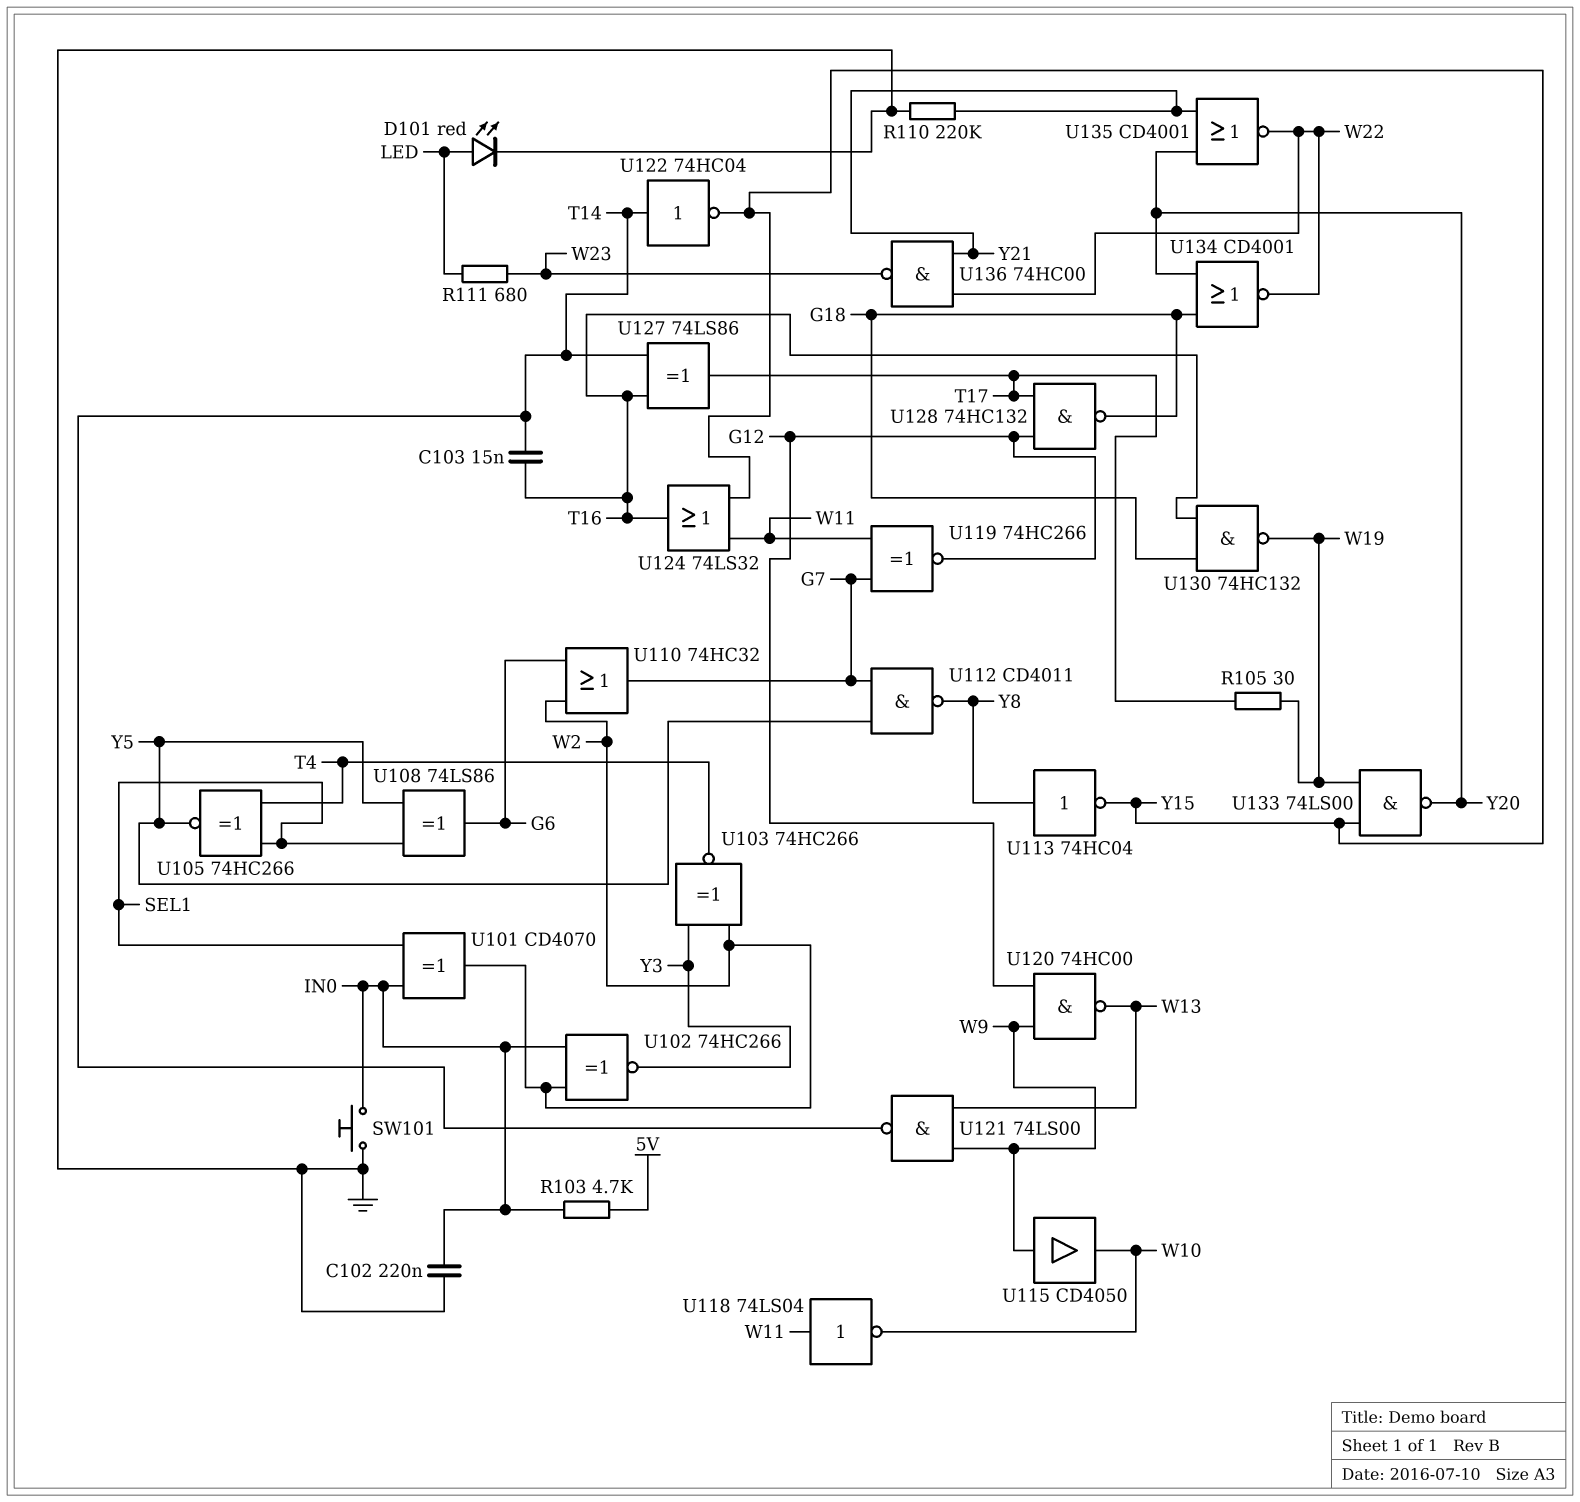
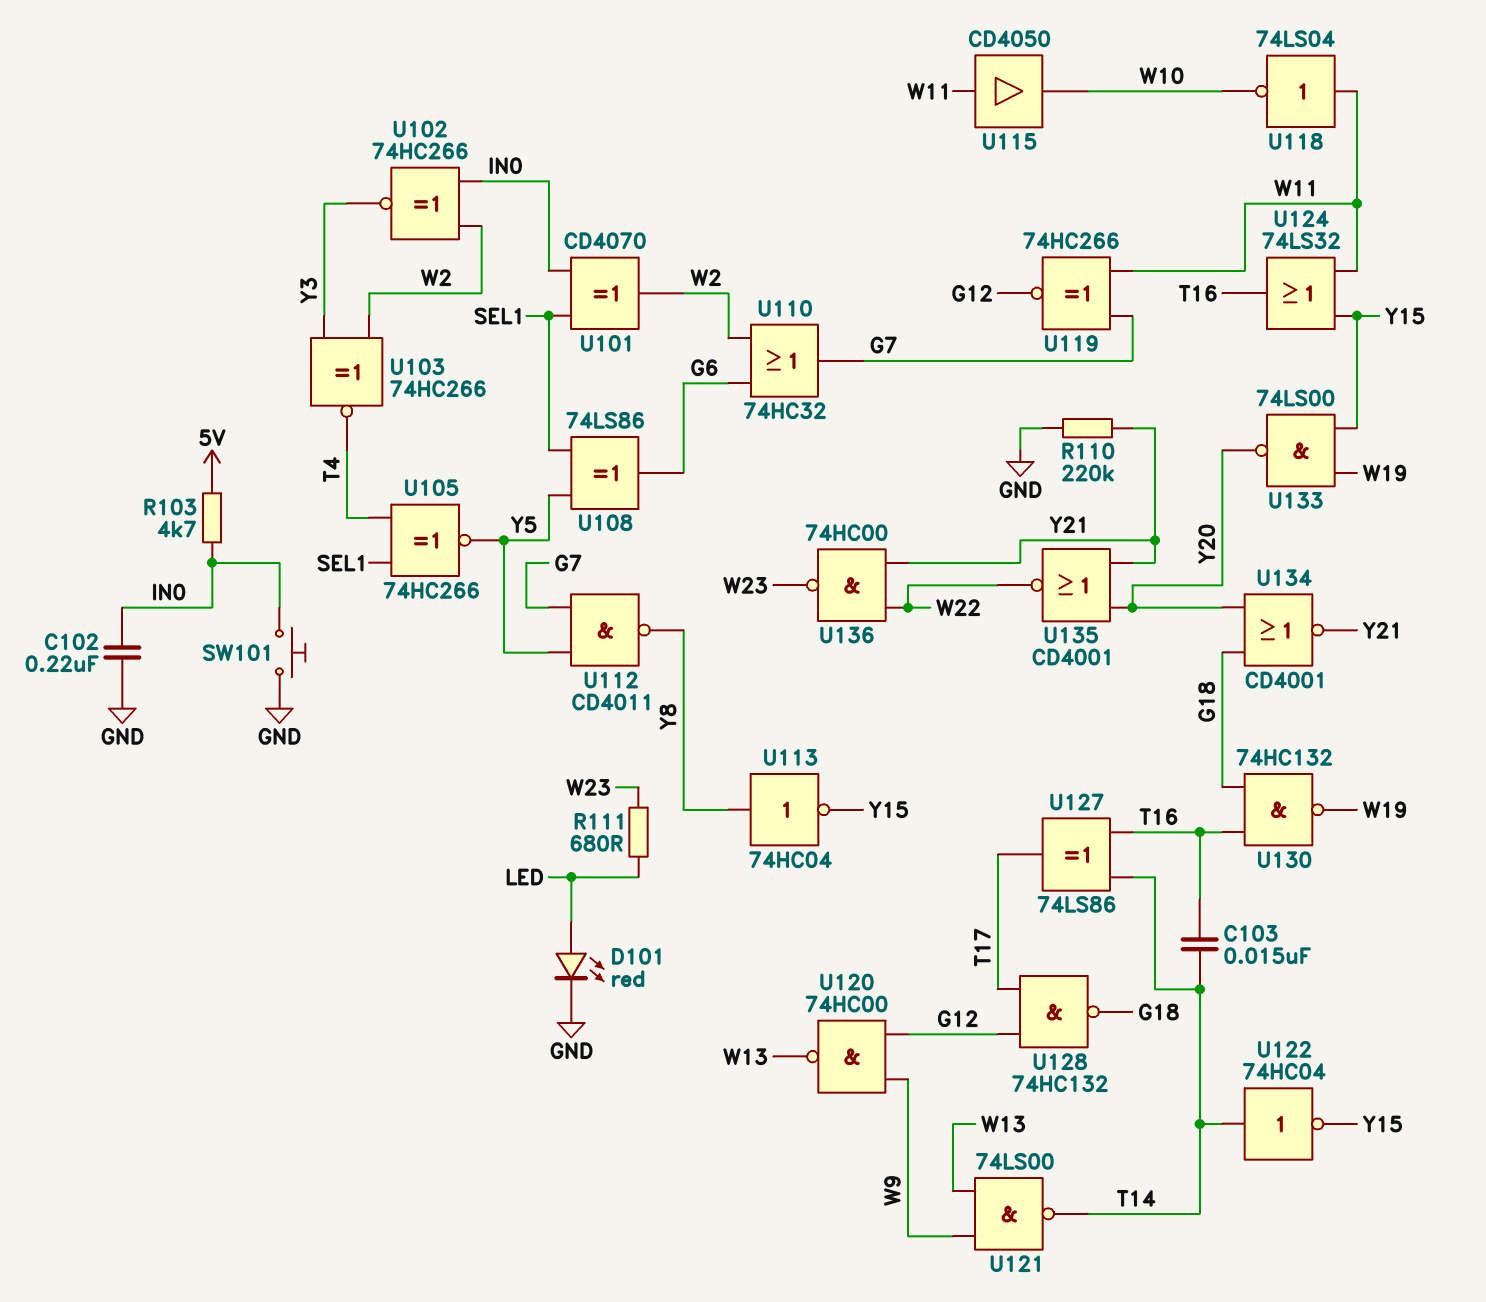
R105: 30 (T17, W19) -> none
U115: buffer CD4050 (in W9, out W10) -> buffer CD4050 (in W11, out W10)
U134: NOR CD4001 (in G18, in Y20, out W22) -> NOR CD4001 (in G18, in Y20, out Y21)

